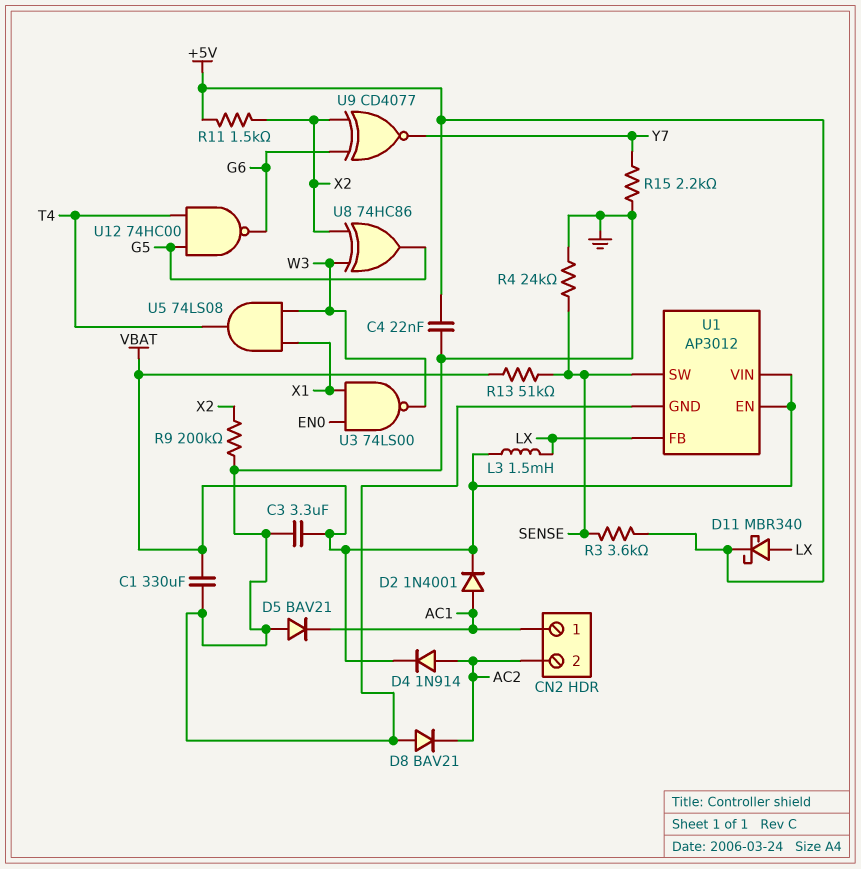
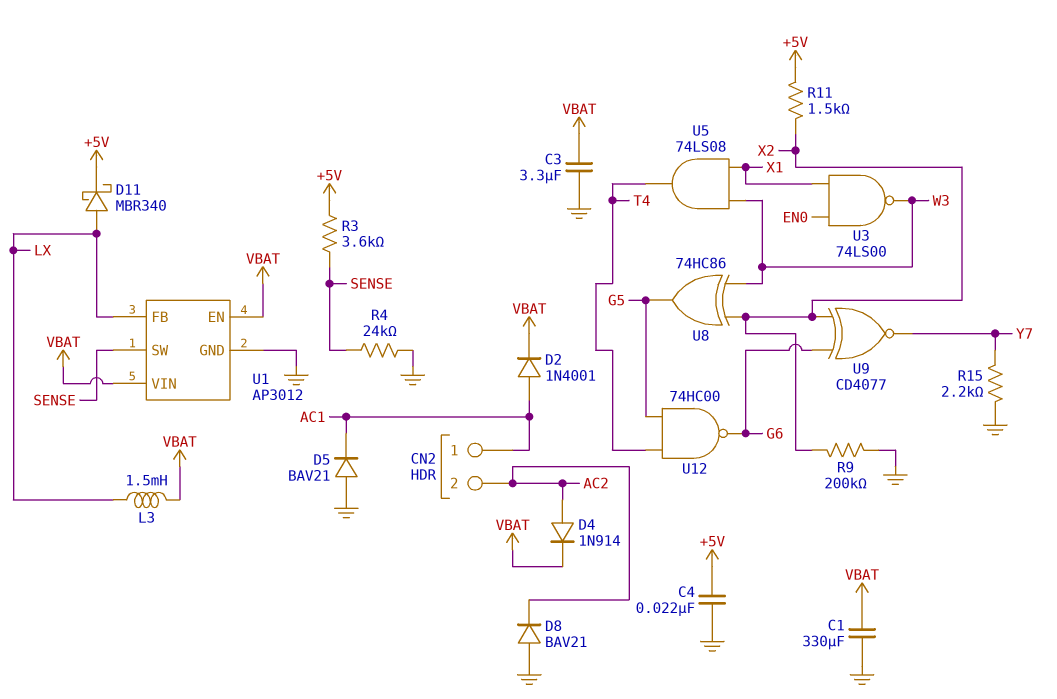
R13: 51k (SENSE, VBAT) -> none

